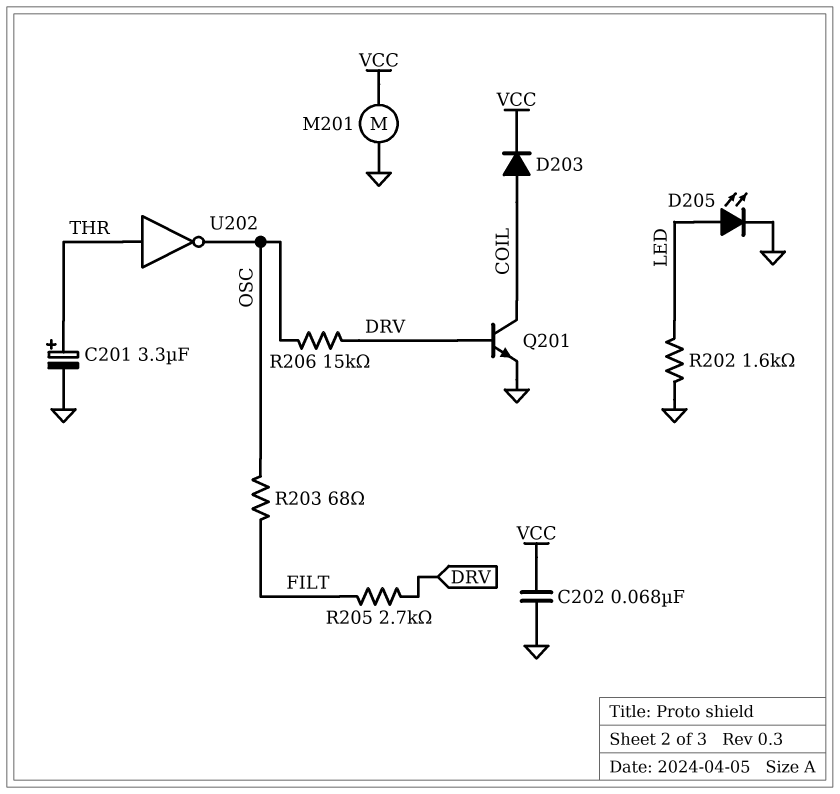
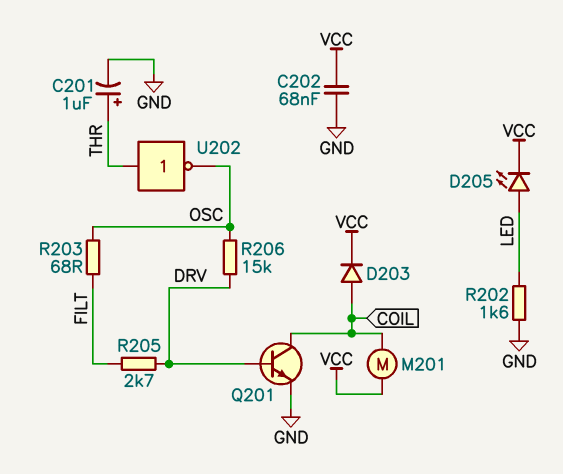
C201: 3.3uF (plus THR, minus GND) -> 1uF (plus THR, minus GND)
D205: LED (A LED, K GND) -> LED (A LED, K VCC)
M201: motor (GND, VCC) -> motor (COIL, VCC)

